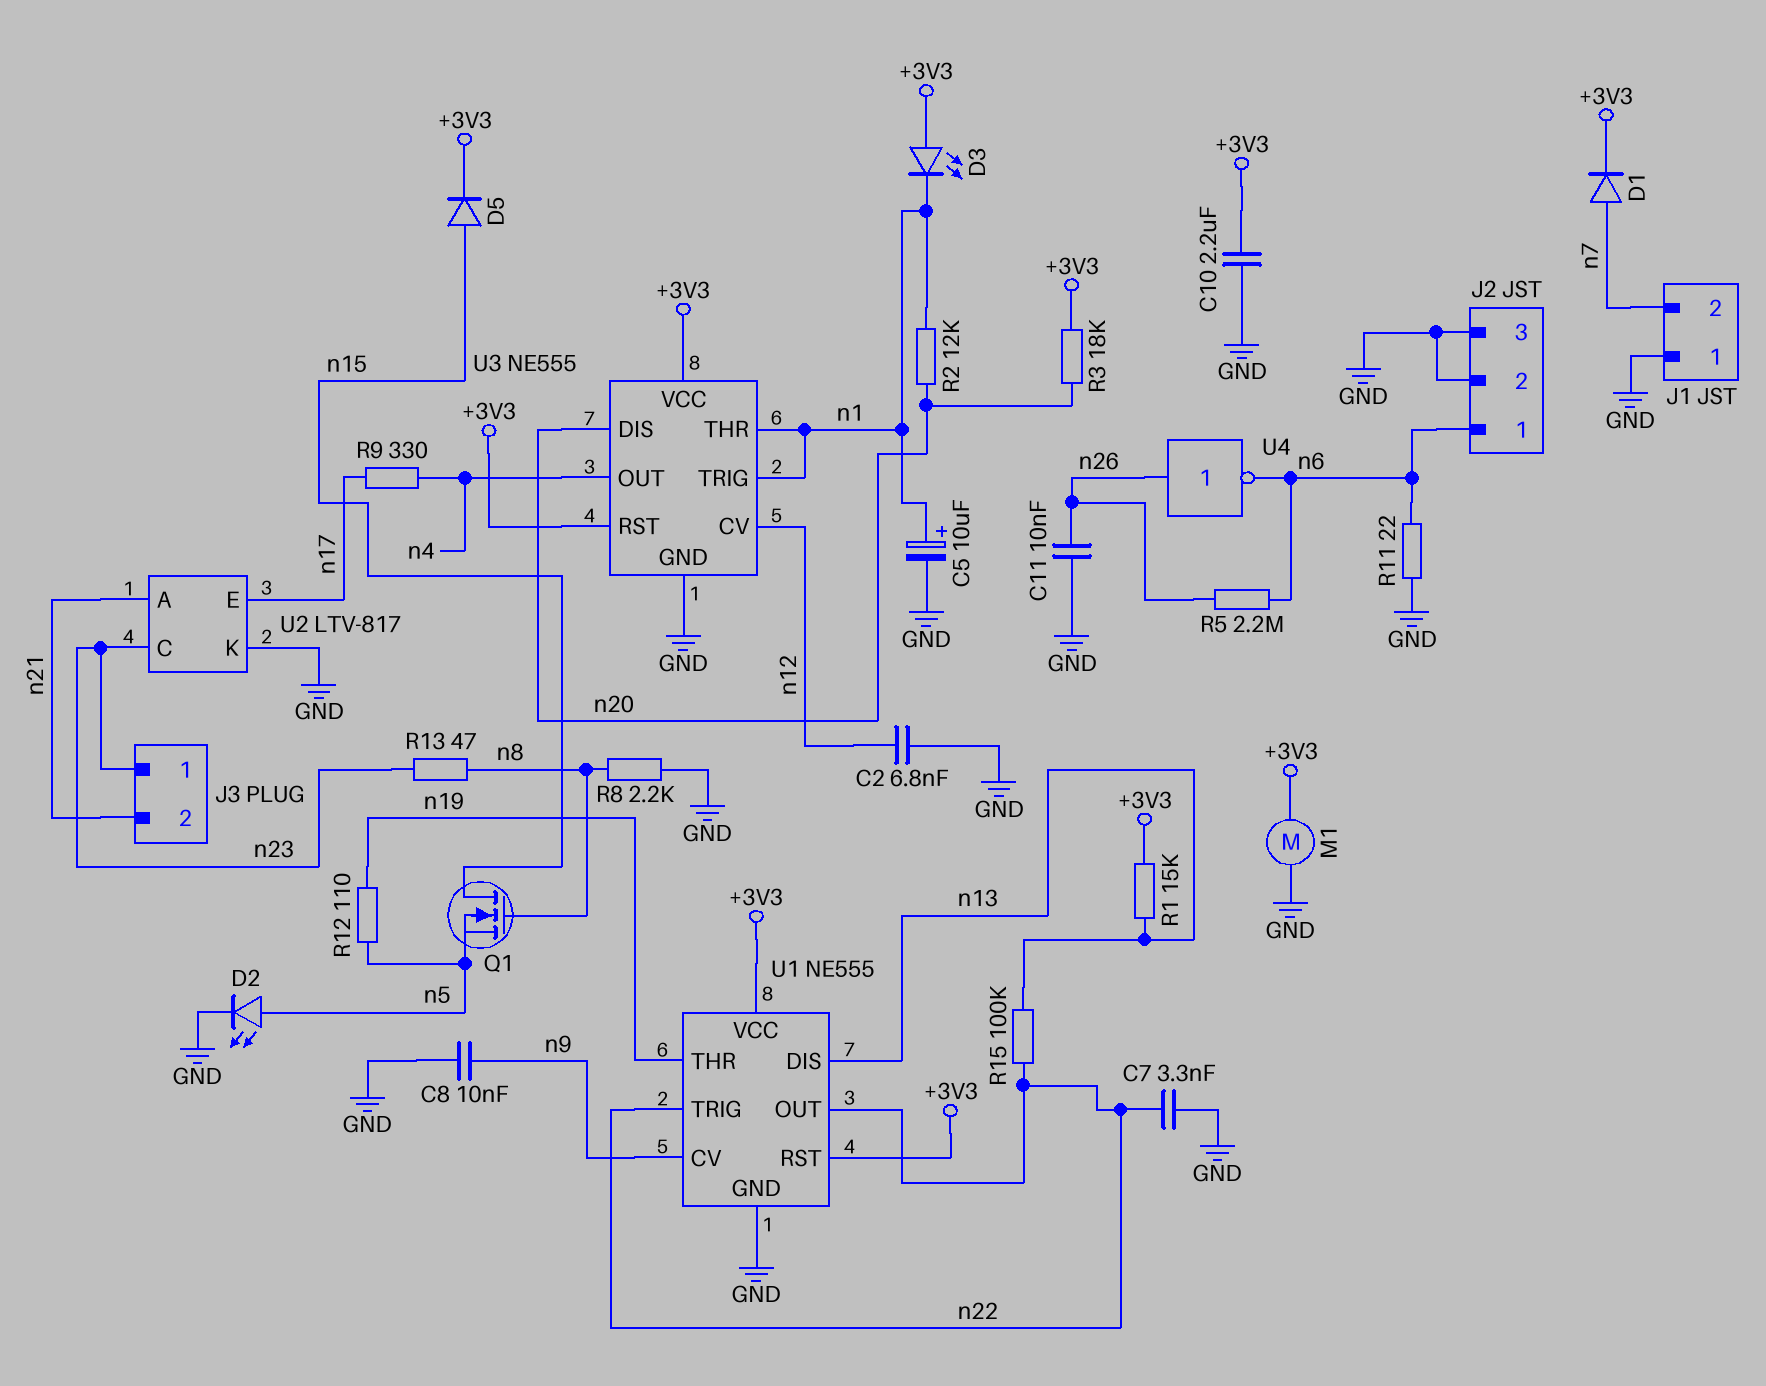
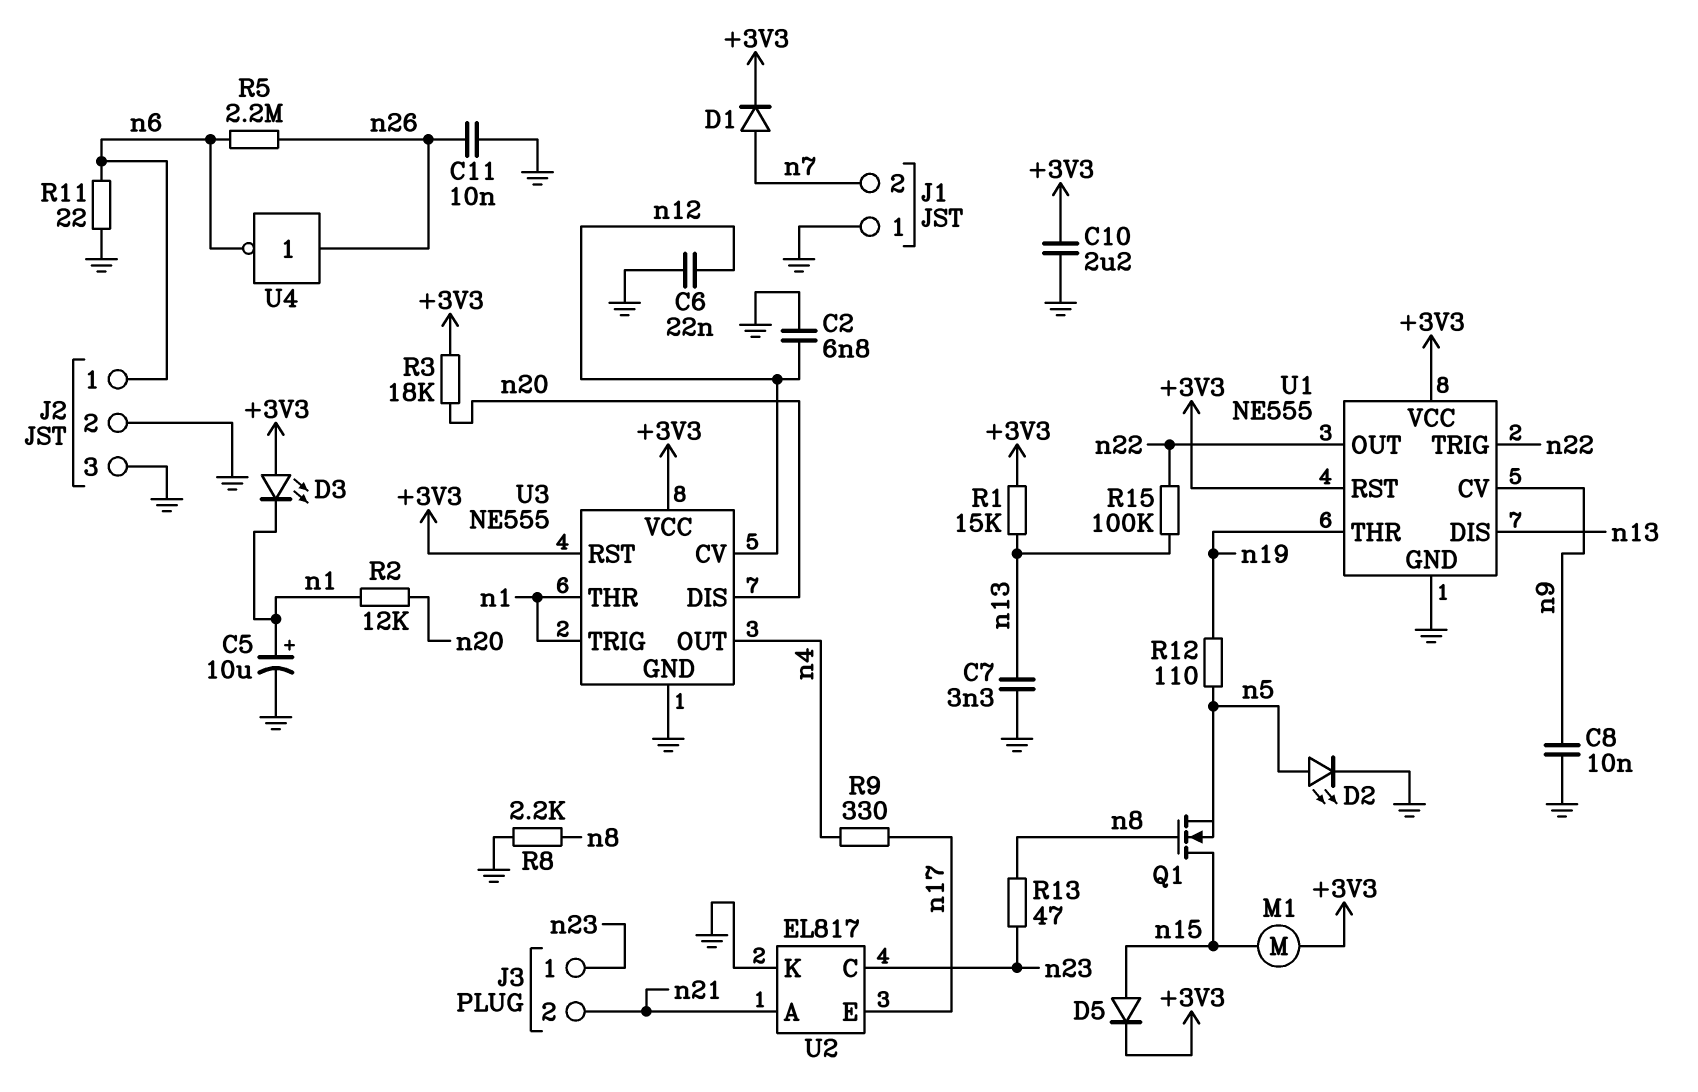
C6: none -> 22nF (GND, n12)
C7: 3.3nF (GND, n22) -> 3.3nF (GND, n13)
M1: motor (+3V3, GND) -> motor (+3V3, n15)
U2: LTV-817 -> EL817

